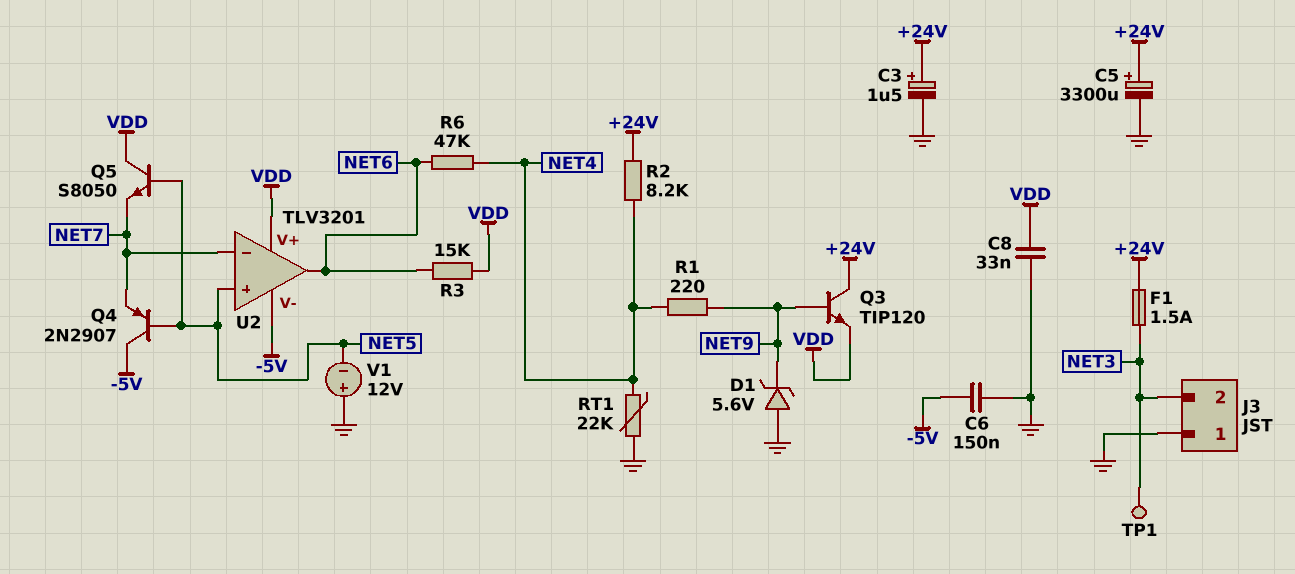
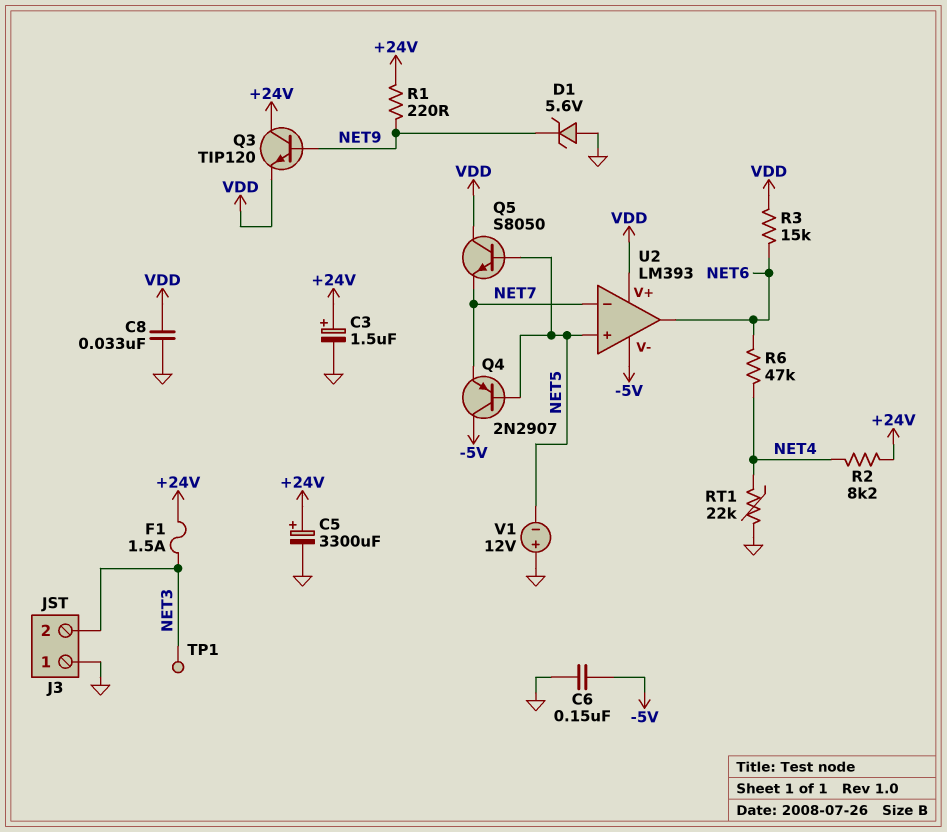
R1: 220 (NET4, NET9) -> 220 (+24V, NET9)
U2: TLV3201 -> LM393

